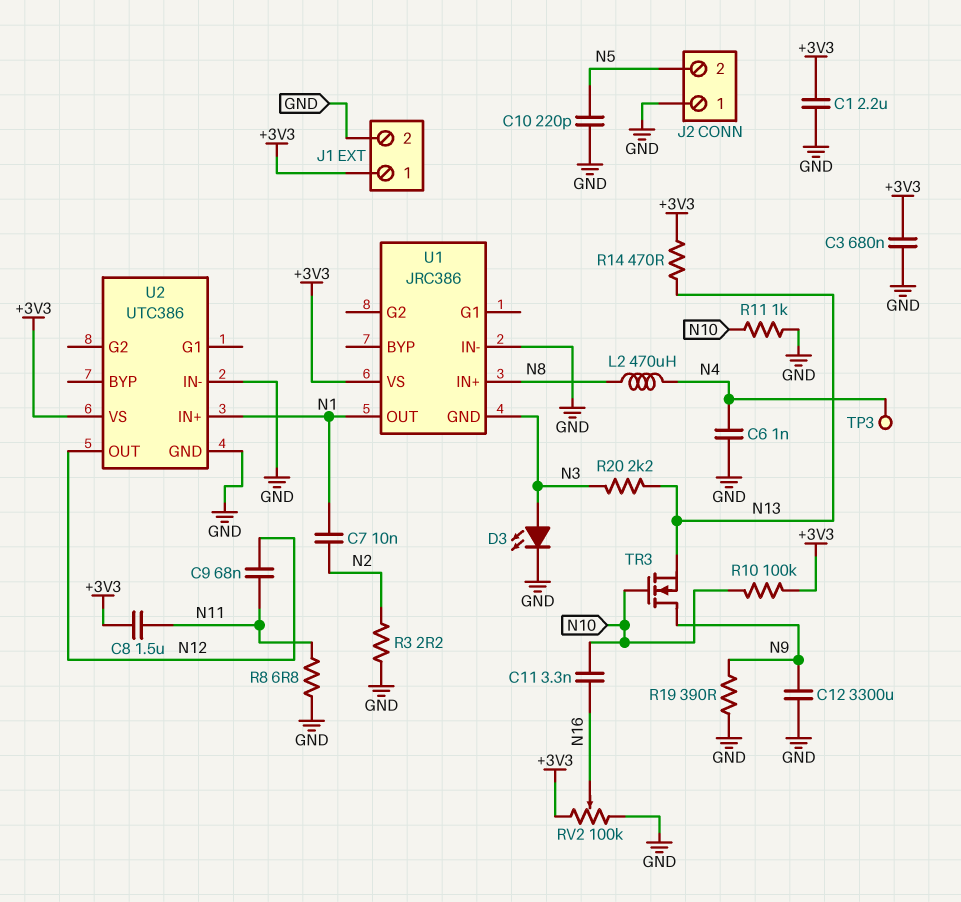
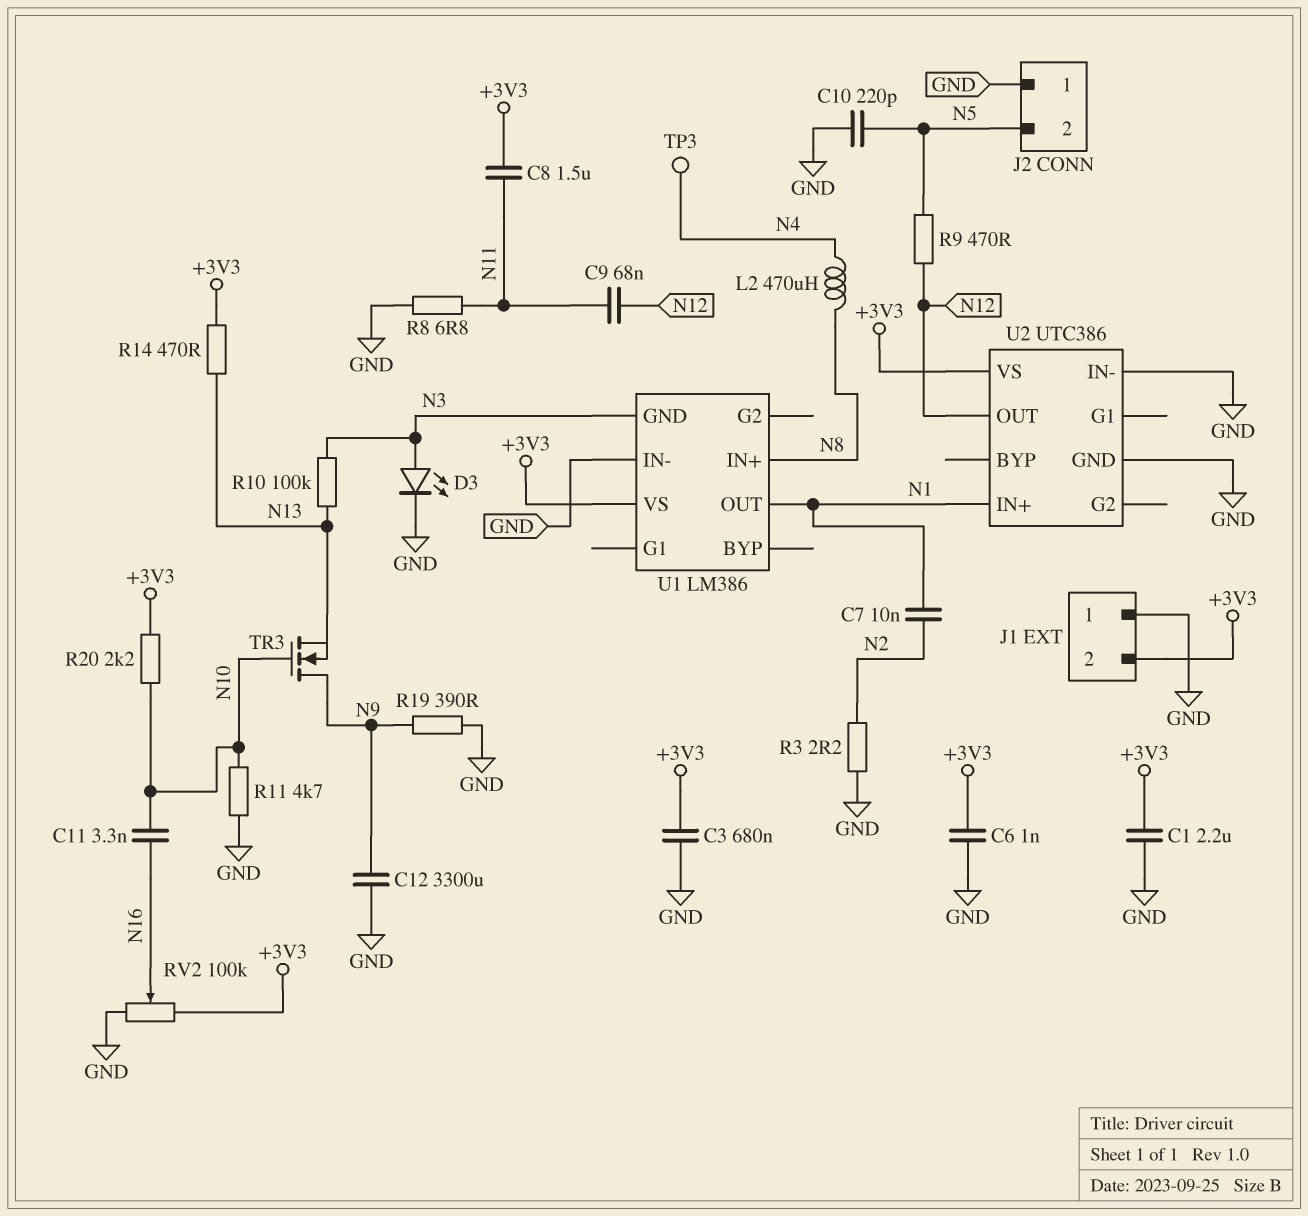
C6: 1nF (GND, N4) -> 1nF (+3V3, GND)
J1 pin 1: +3V3 -> GND
J1 pin 2: GND -> +3V3
R9: none -> 470 (N5, N12)
R10: 100k (+3V3, N10) -> 100k (N3, N13)
R11: 1k (GND, N10) -> 4.7k (GND, N10)
R20: 2.2k (N3, N13) -> 2.2k (+3V3, N10)
U1: JRC386 -> LM386

